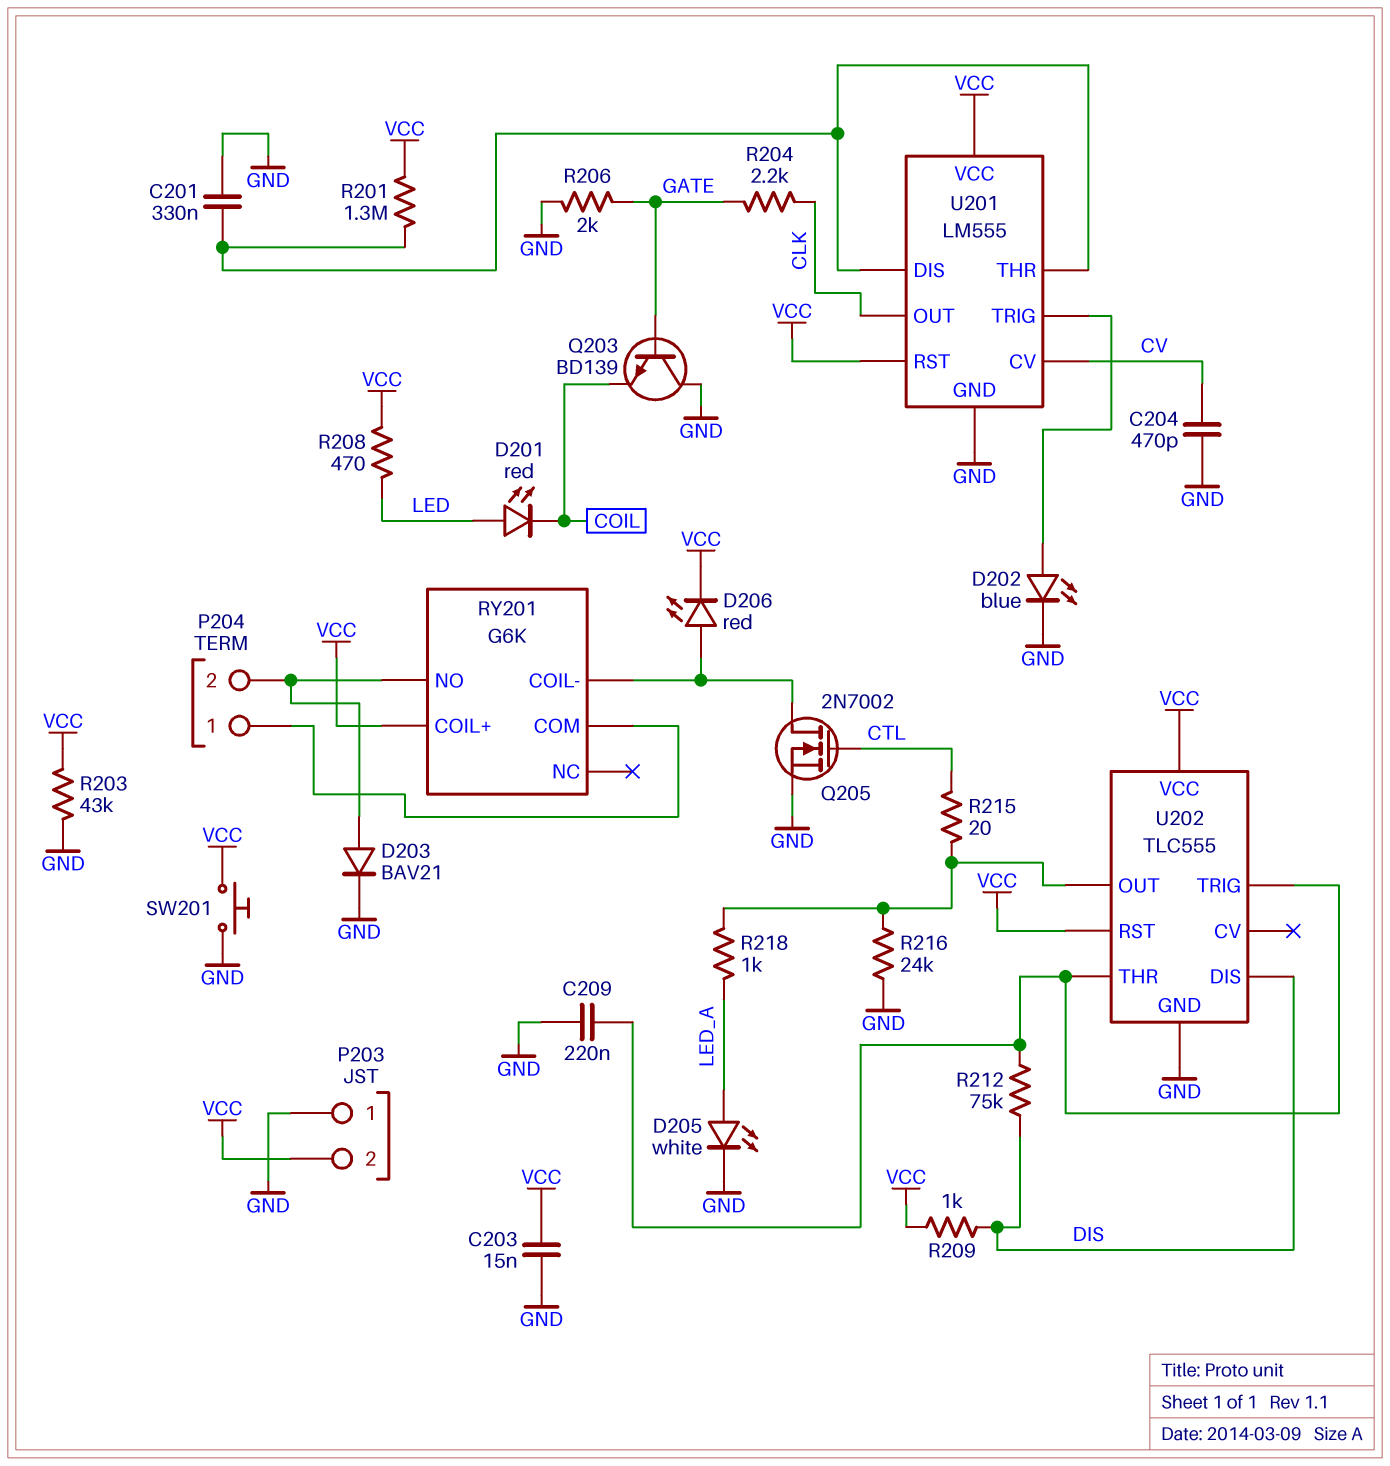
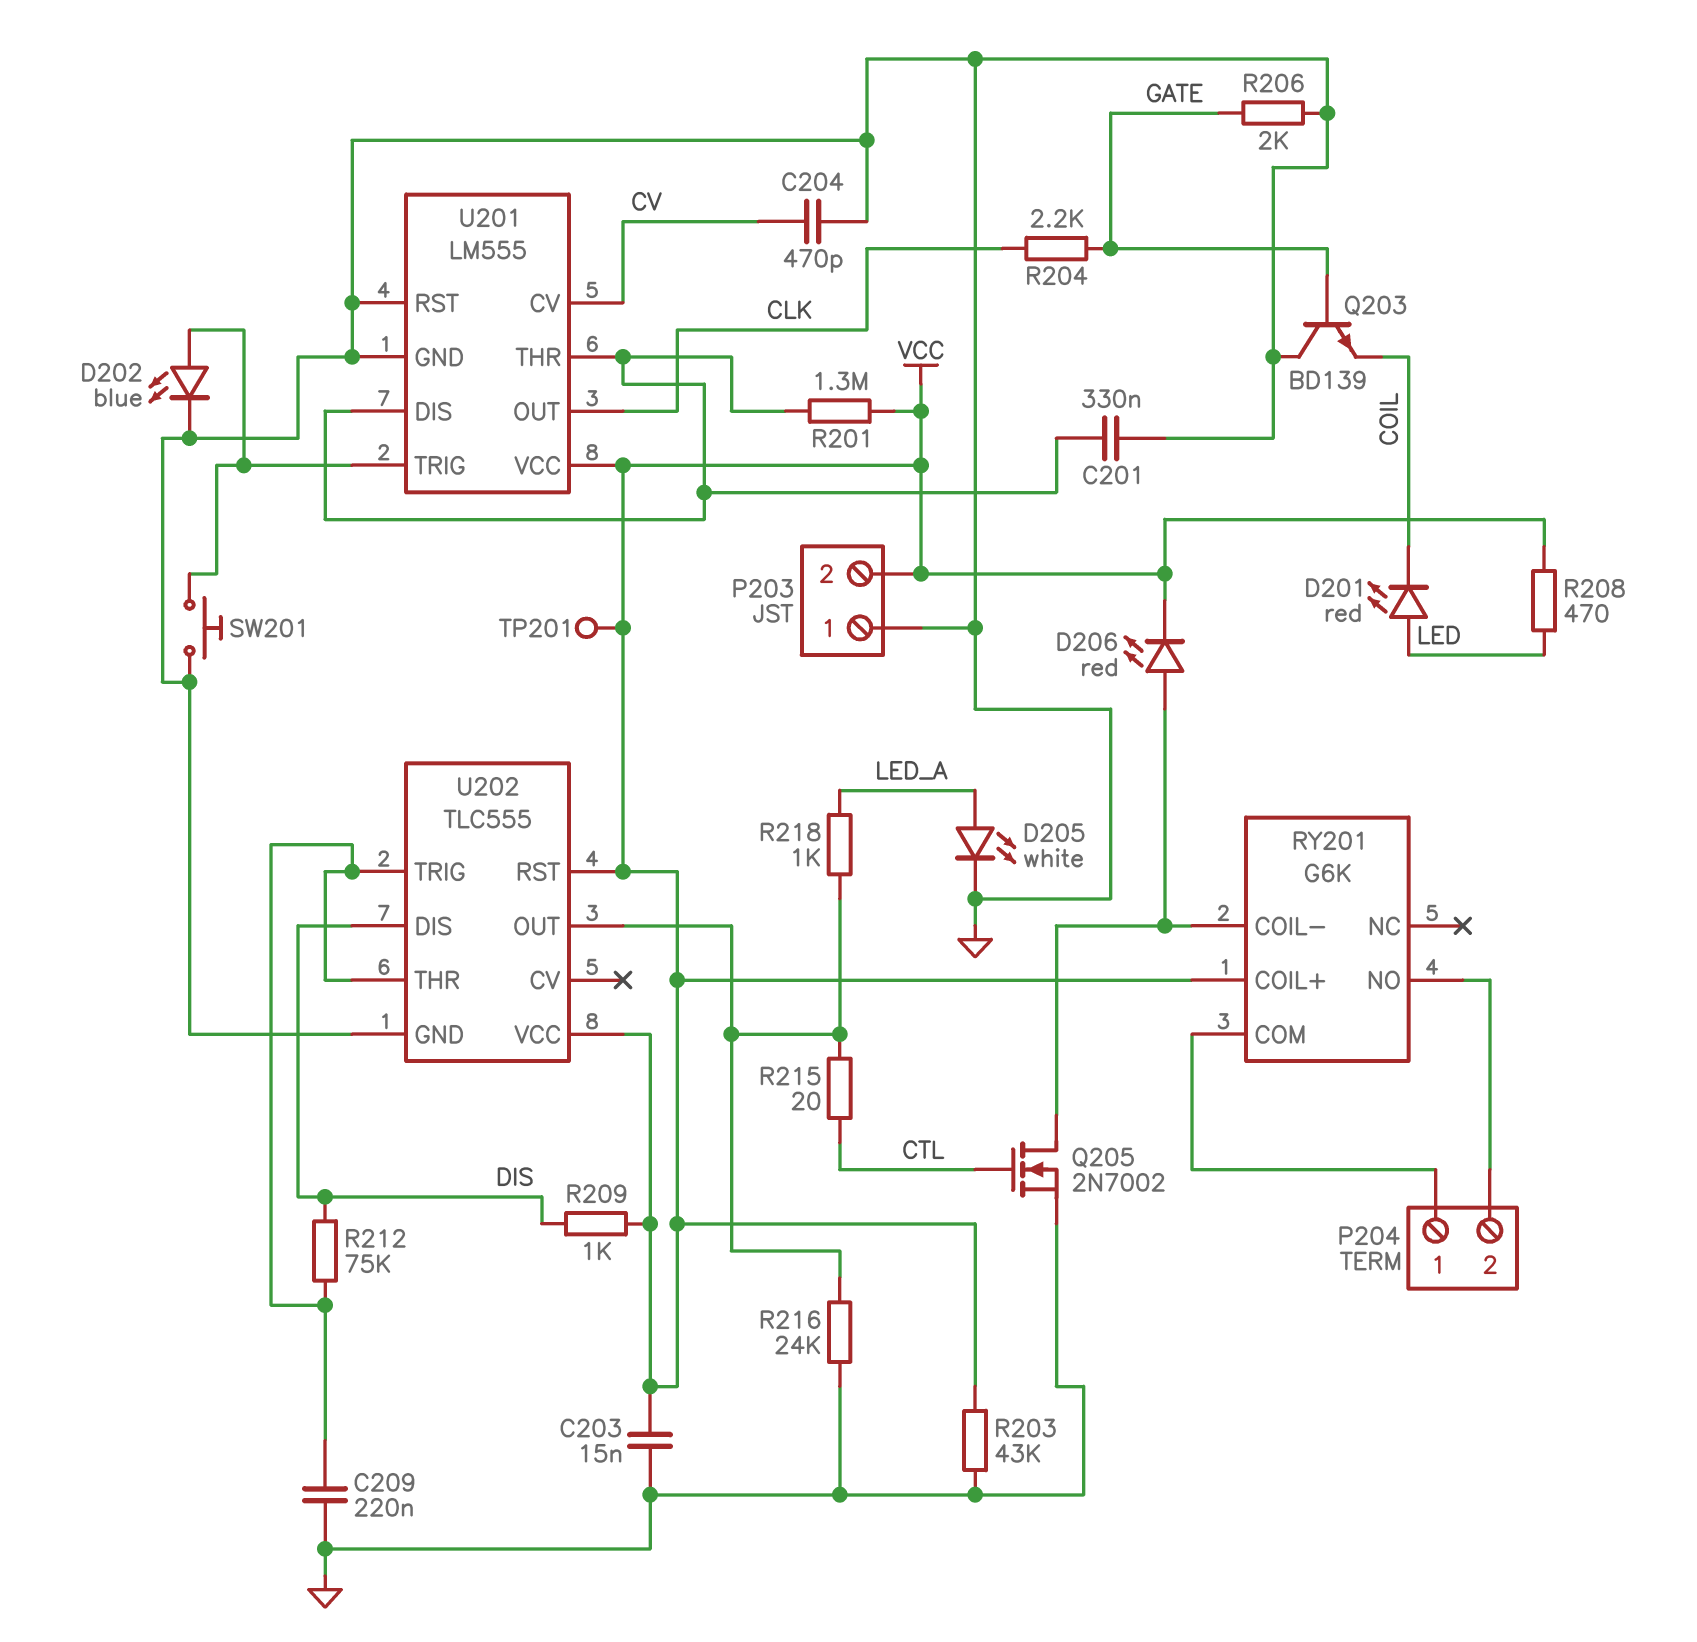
D203: diode BAV21 (A P204/2, K GND) -> none
SW201: button (GND, VCC) -> button (GND, U201/TRIG)
TP201: none -> test point (VCC)
U201 pin RST: VCC -> GND

